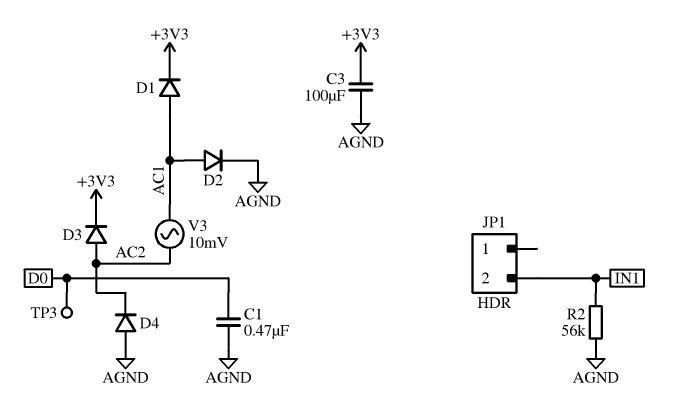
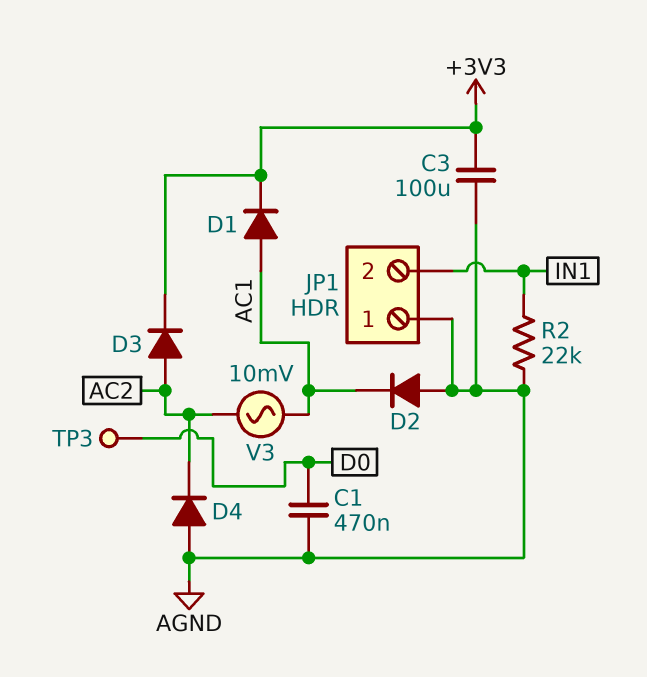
D2: diode (A AC1, K AGND) -> diode (A AGND, K AC1)
JP1 pin 1: none -> AGND
R2: 56k (AGND, IN1) -> 22k (AGND, IN1)

